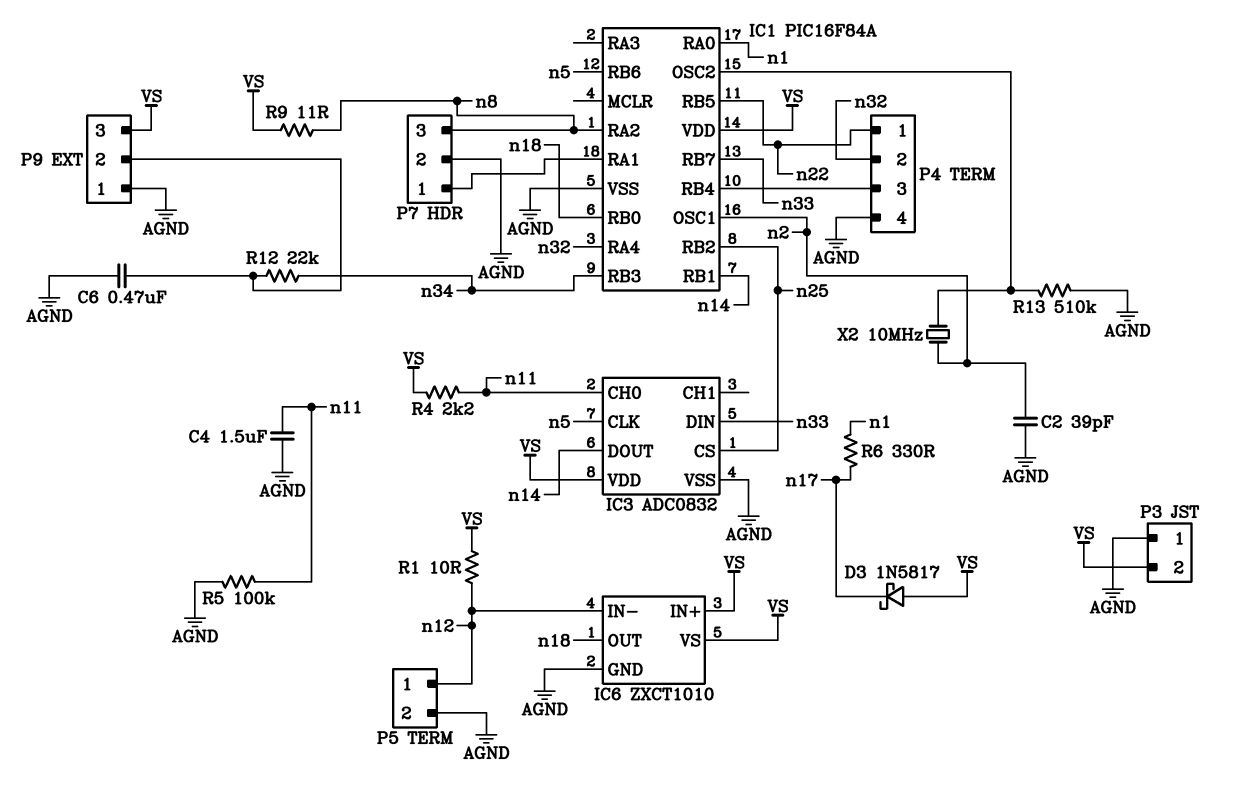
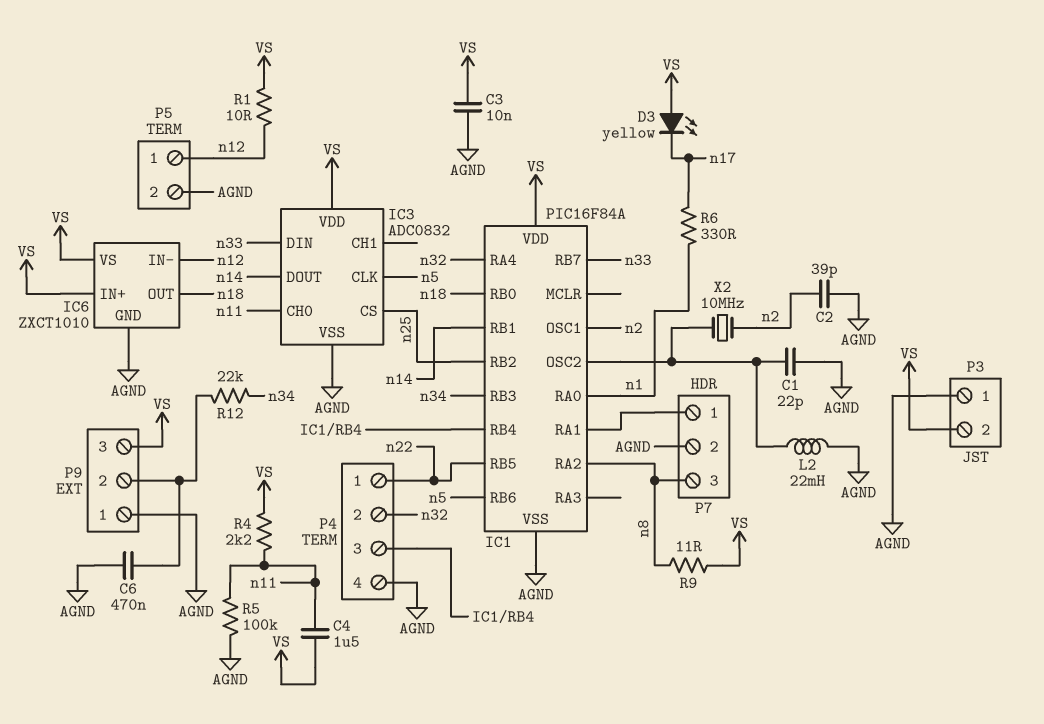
C1: none -> 22pF (AGND, IC1/OSC2)
C3: none -> 10nF (AGND, VS)
C4: 1.5uF (AGND, n11) -> 1.5uF (VS, n11)
D3: schottky 1N5817 (A VS, K n17) -> LED yellow (A VS, K n17)
L2: none -> 22mH (AGND, IC1/OSC2)
R13: 510k (AGND, IC1/OSC2) -> none

